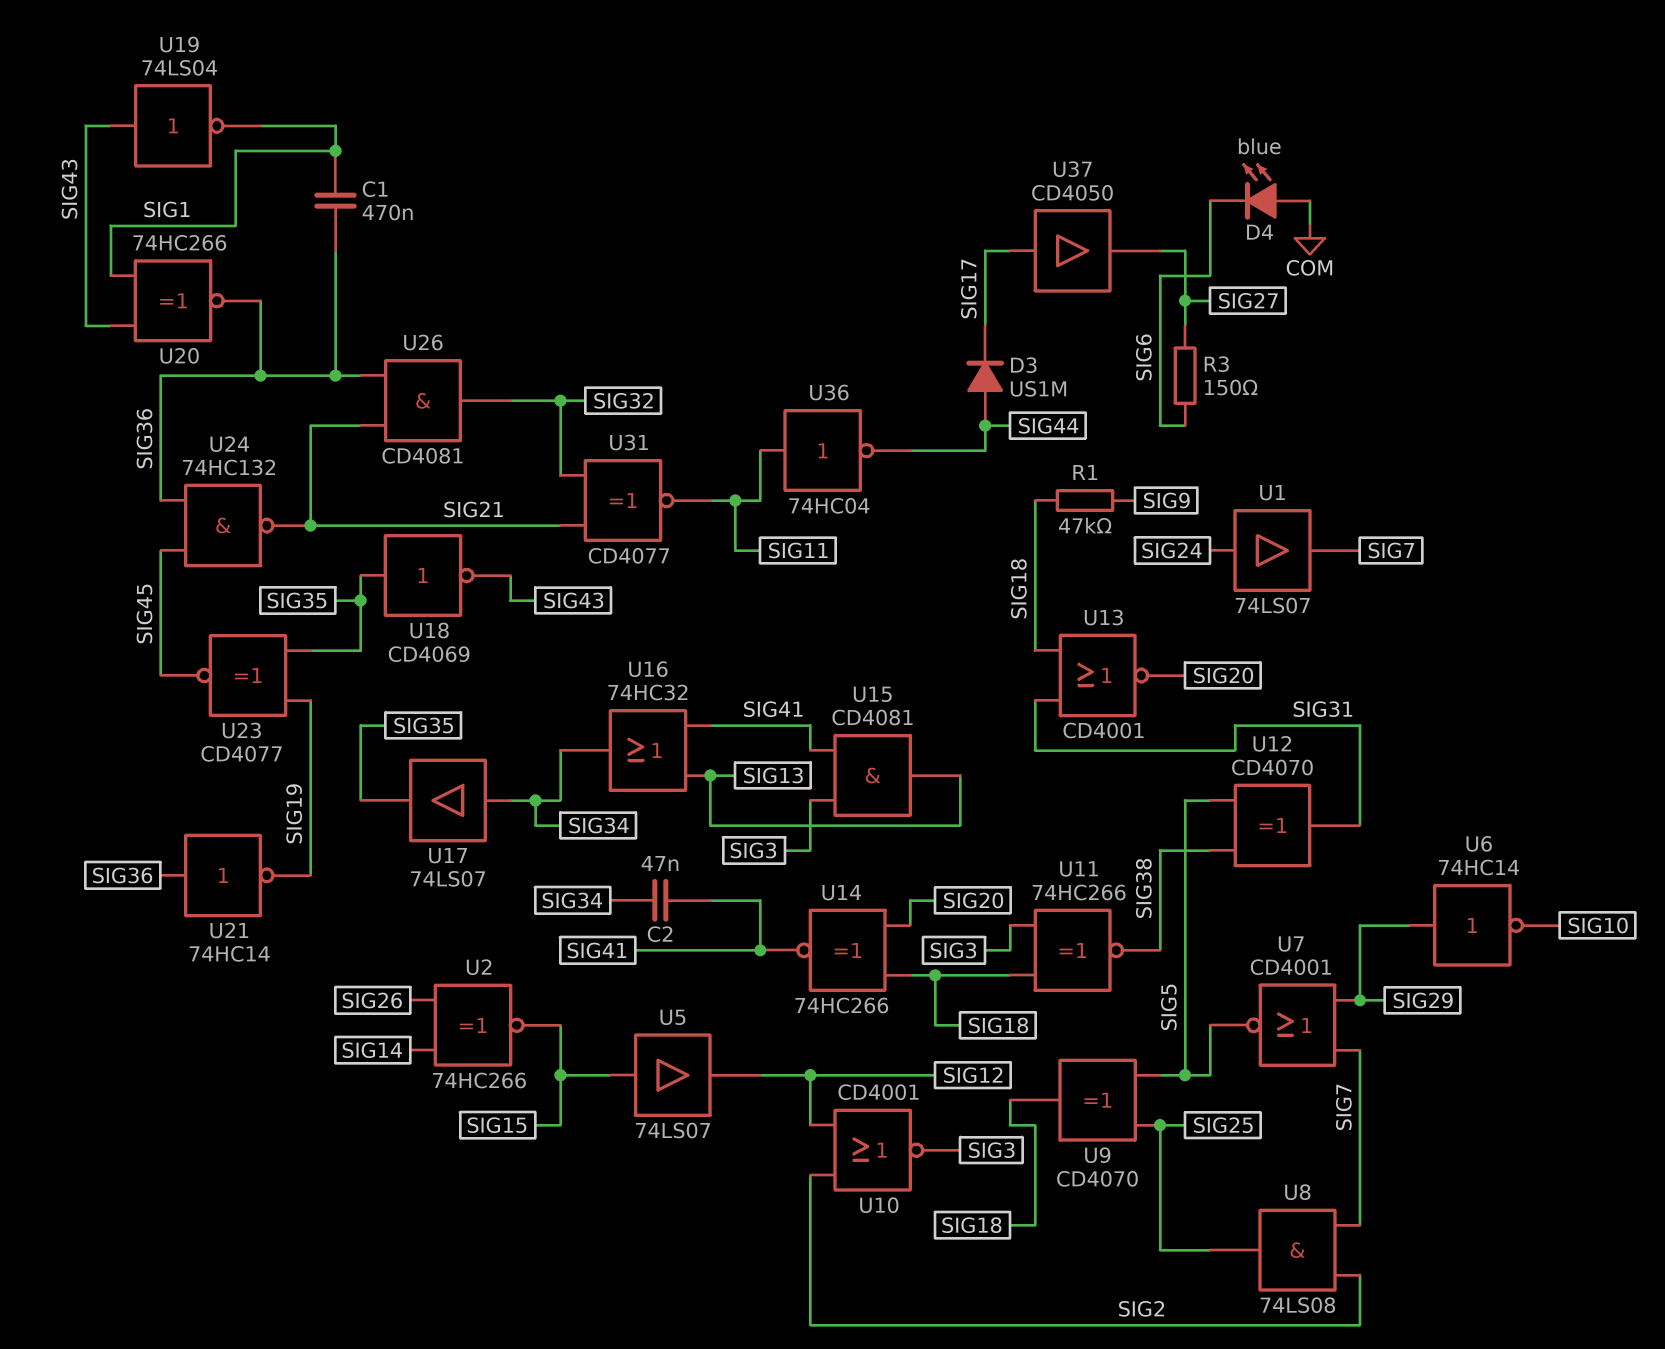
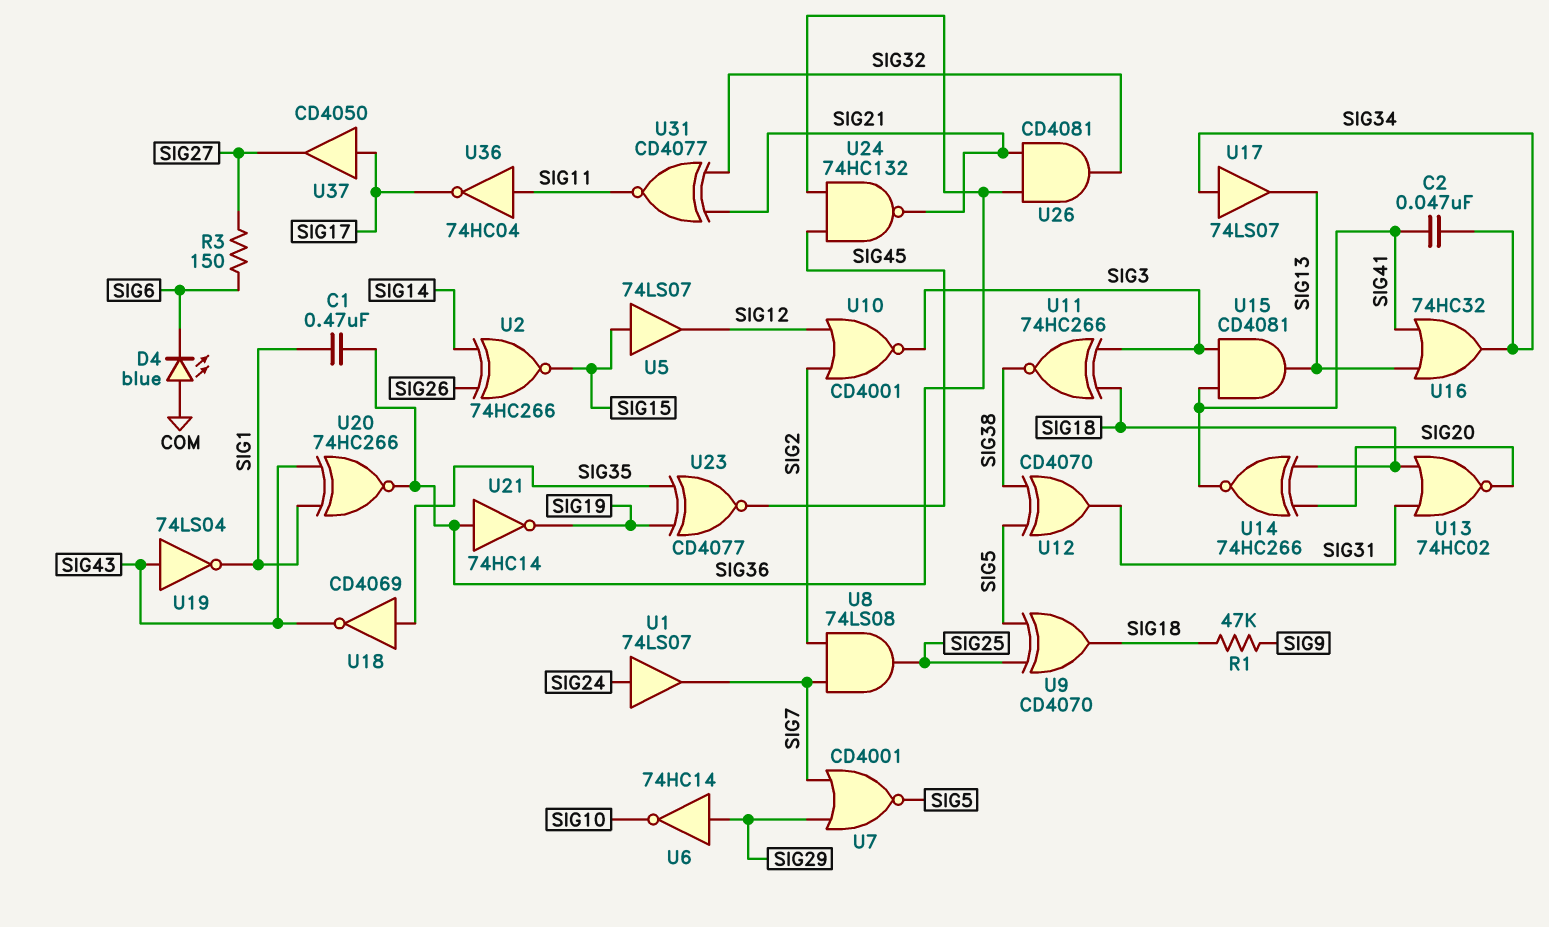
D3: diode US1M (A SIG44, K SIG17) -> none
U13: NOR CD4001 (in SIG18, in SIG31, out SIG20) -> NOR 74HC02 (in SIG18, in SIG31, out SIG20)
U17: buffer 74LS07 (in SIG34, out SIG35) -> buffer 74LS07 (in SIG34, out SIG13)
U36: NOT 74HC04 (in SIG11, out SIG44) -> NOT 74HC04 (in SIG11, out SIG17)

